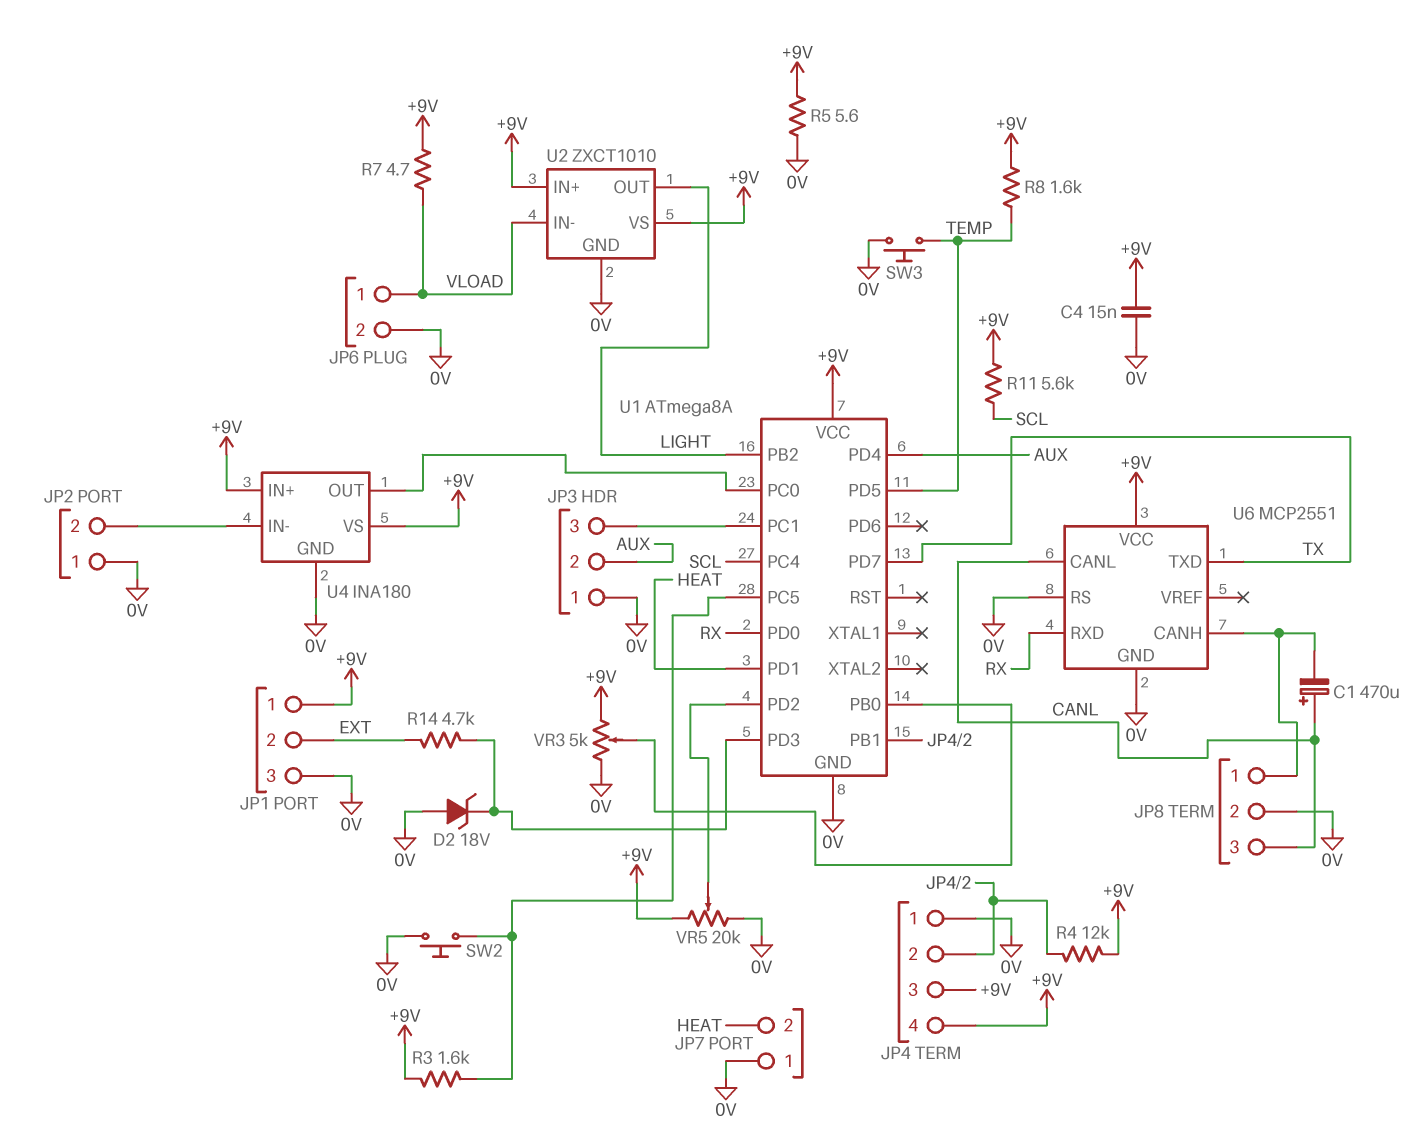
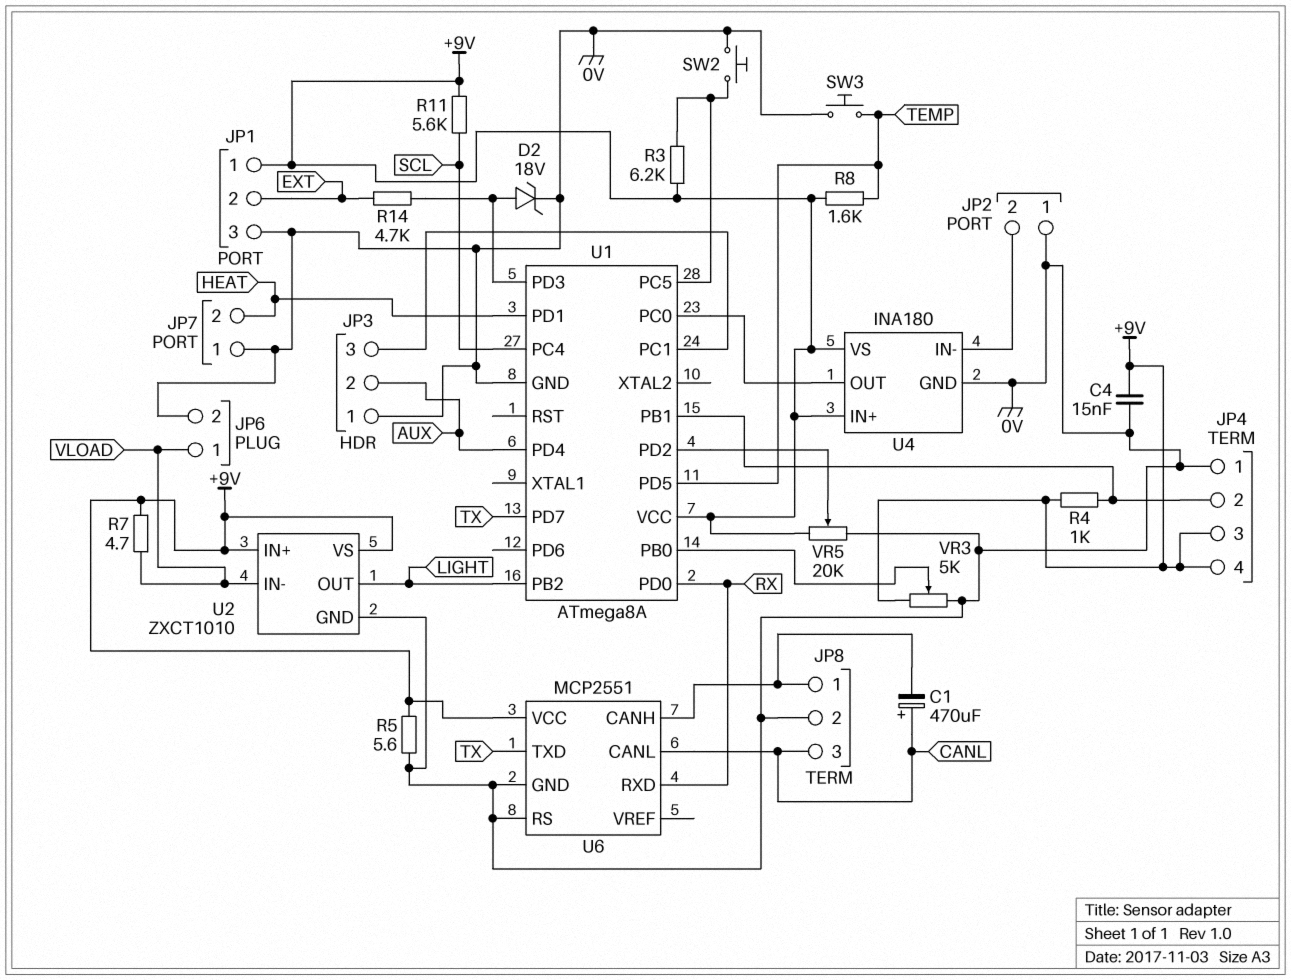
D2: zener 18V (A 0V, K U1/PD3) -> zener 18V (A U1/PD3, K 0V)
R3: 1.6k (+9V, U1/PC5) -> 6.2k (+9V, U1/PC5)
R4: 12k (+9V, JP4/2) -> 1k (+9V, JP4/2)

